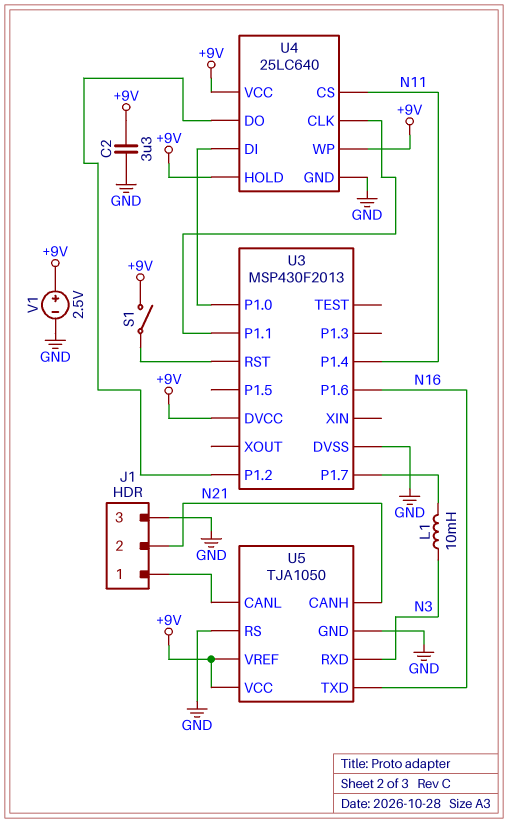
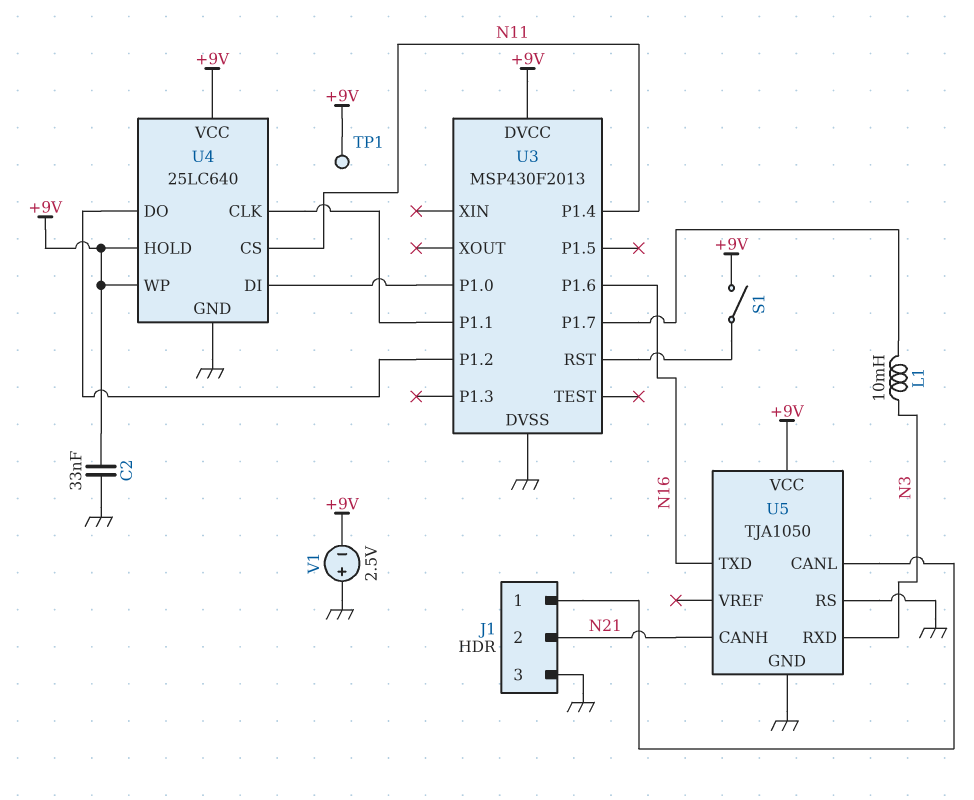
C2: 3.3uF (+9V, GND) -> 33nF (+9V, GND)
TP1: none -> test point (+9V)
U5 pin VREF: +9V -> none
V1: 2.5V (plus +9V, minus GND) -> 2.5V (plus GND, minus +9V)

